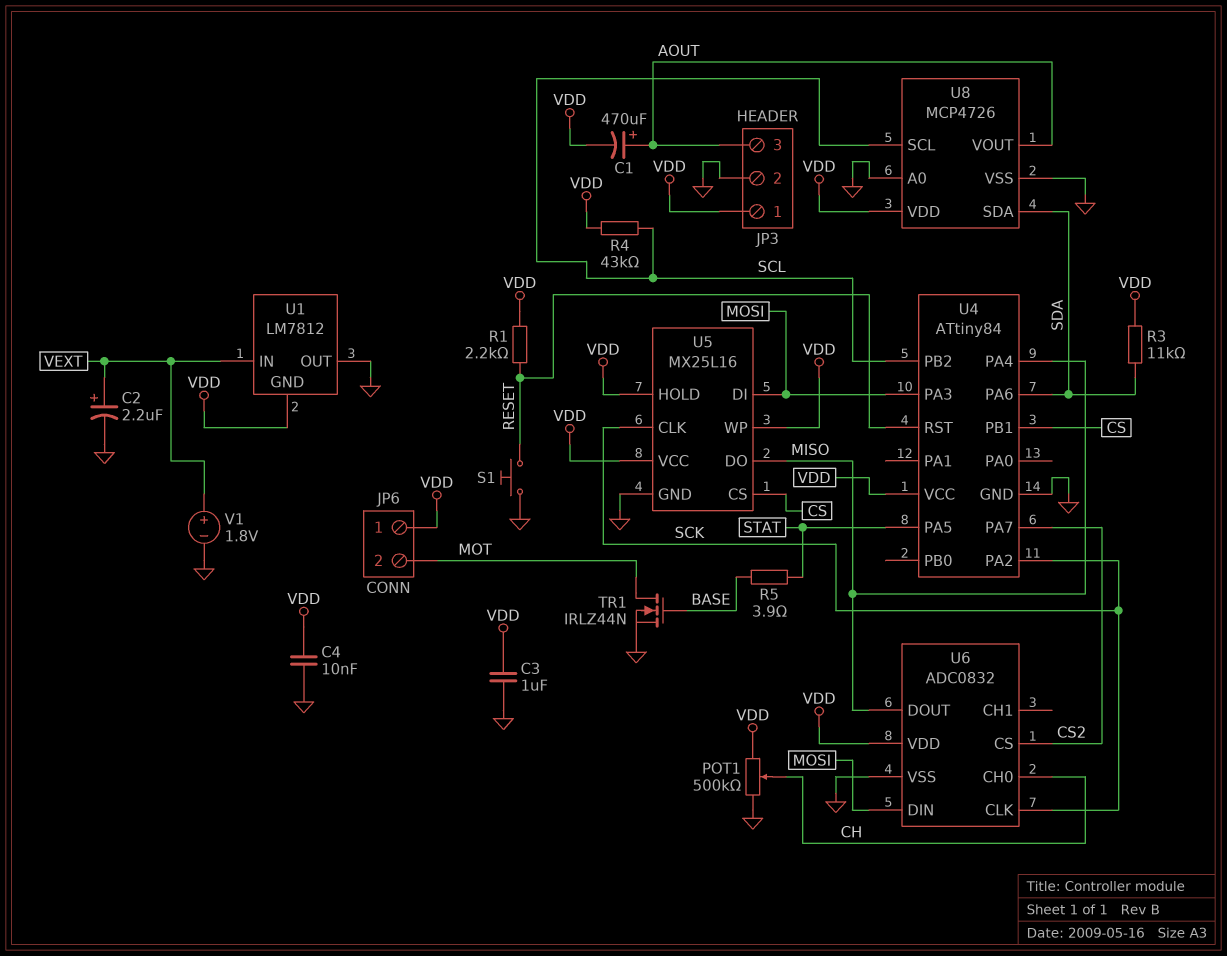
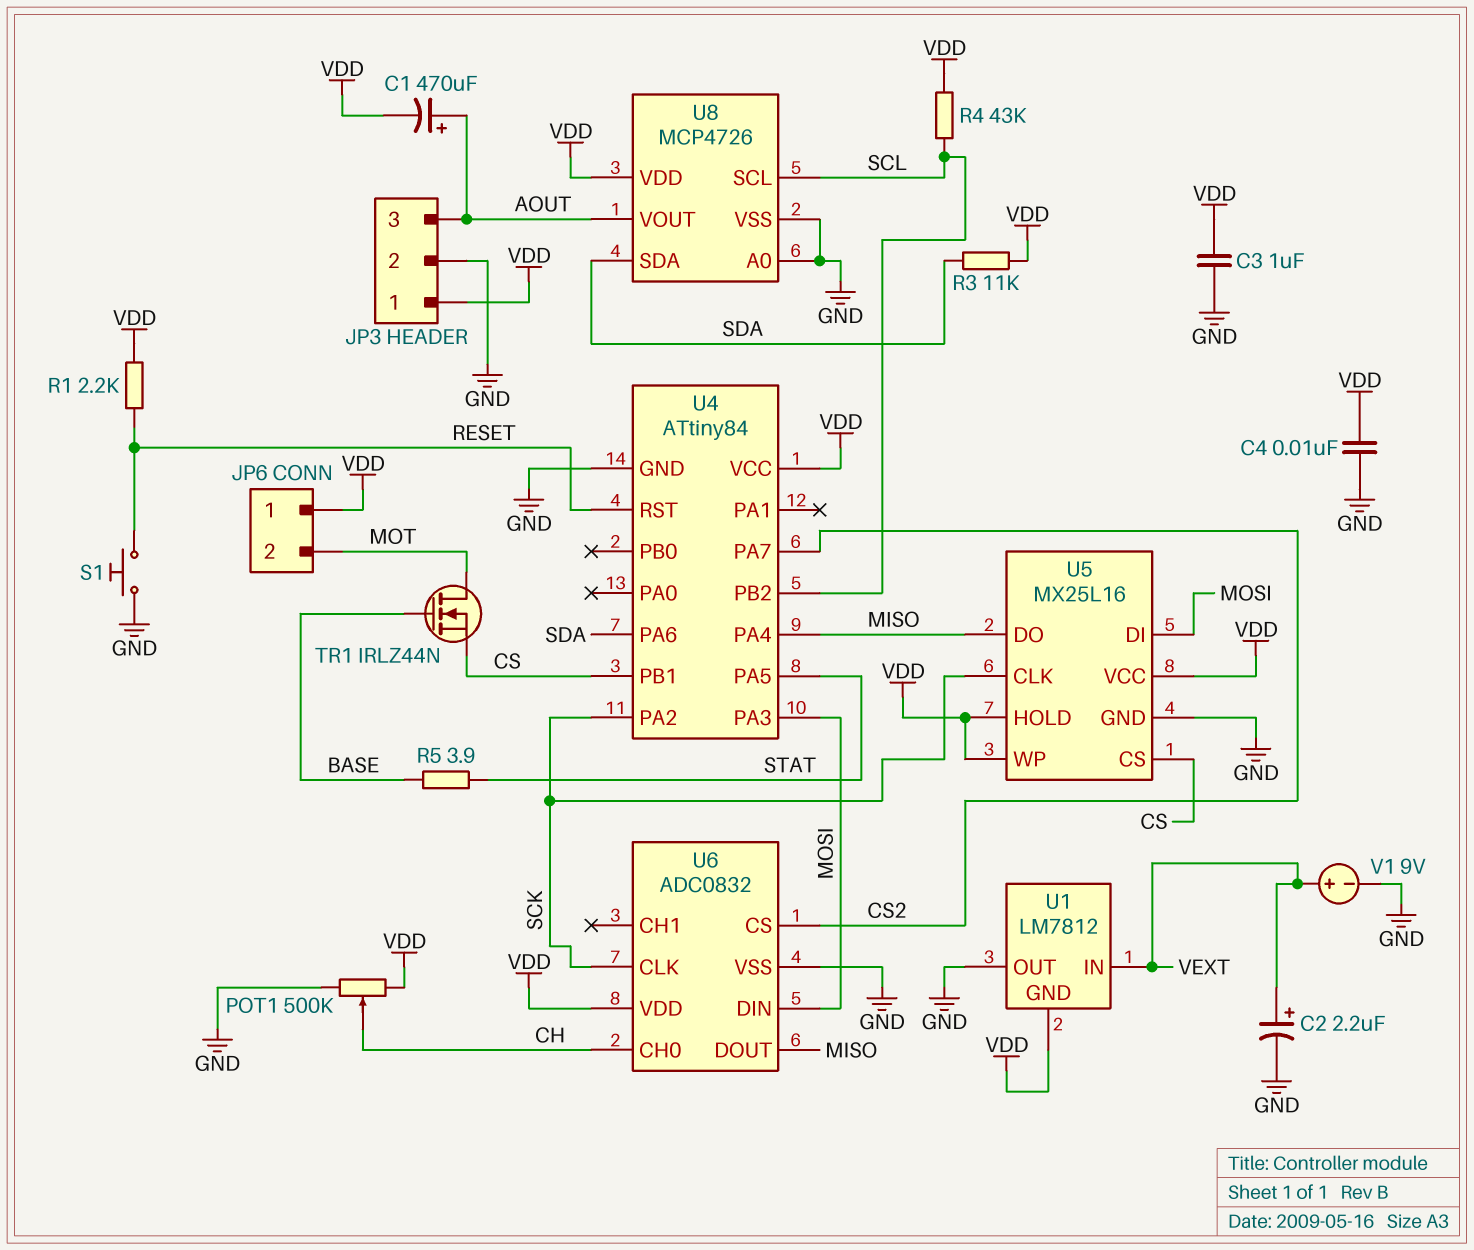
TR1: NMOS IRLZ44N (G BASE, D MOT, S GND) -> NMOS IRLZ44N (G BASE, D MOT, S CS)
V1: 1.8V (plus VEXT, minus GND) -> 9V (plus VEXT, minus GND)

